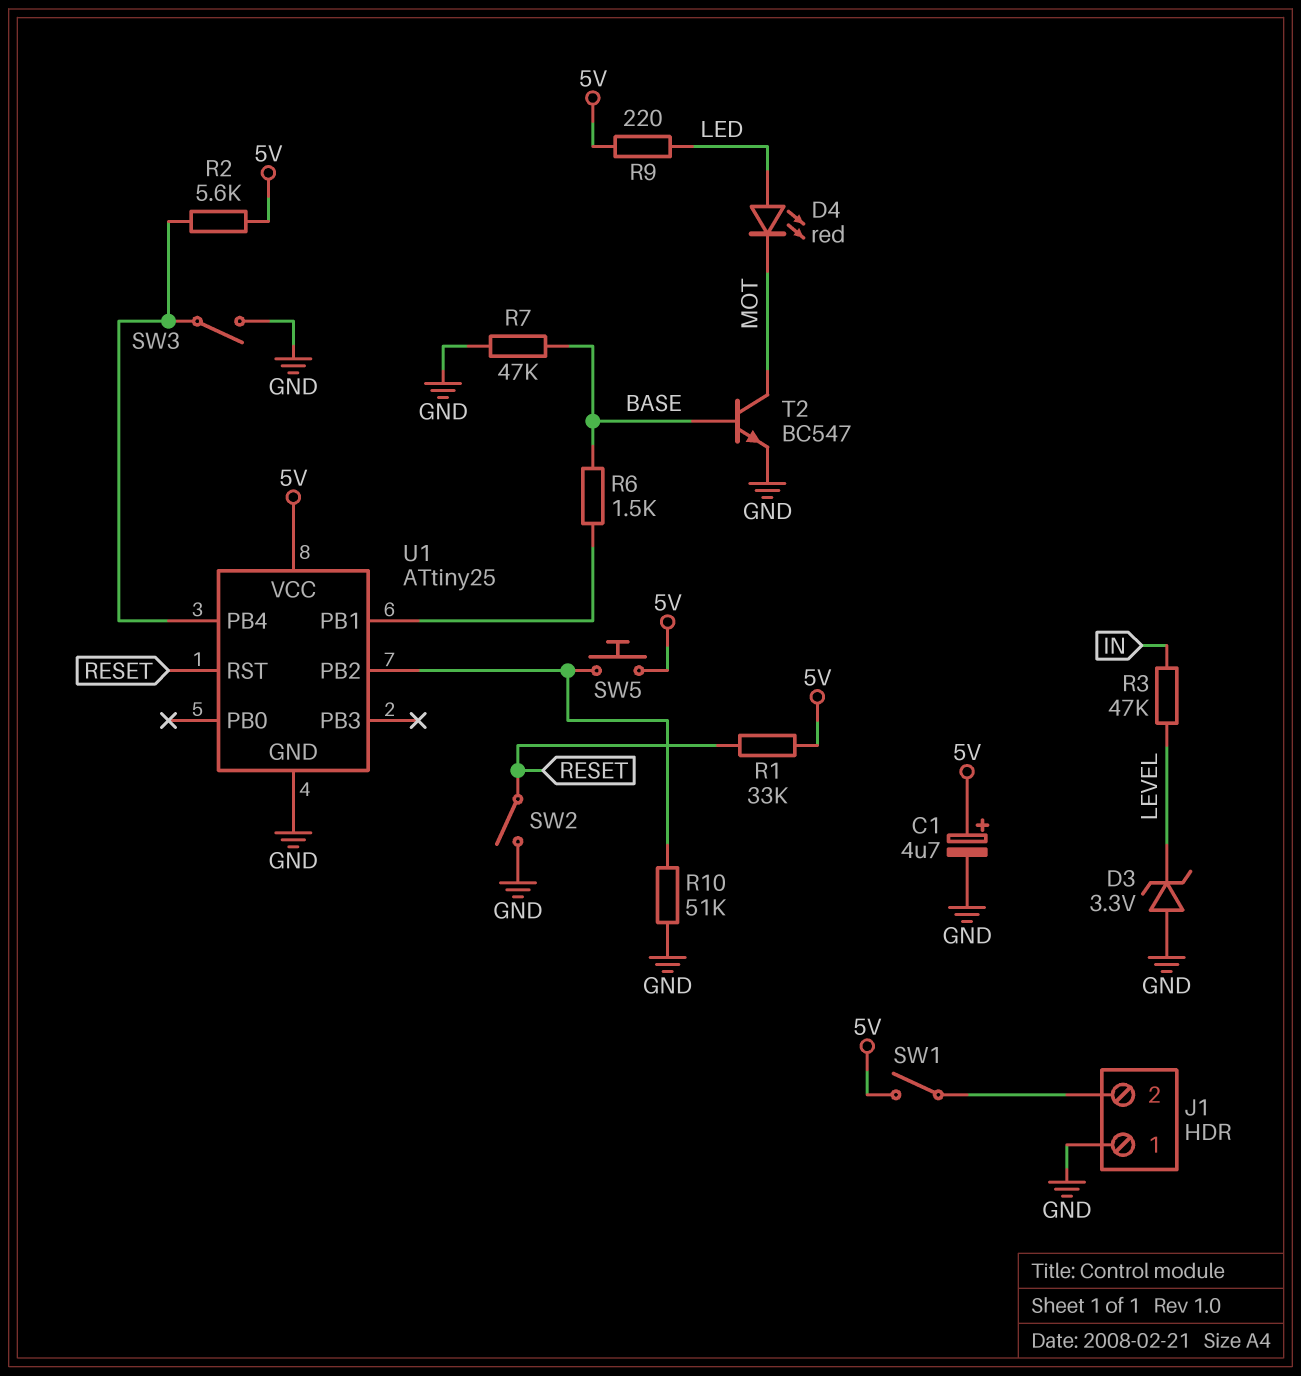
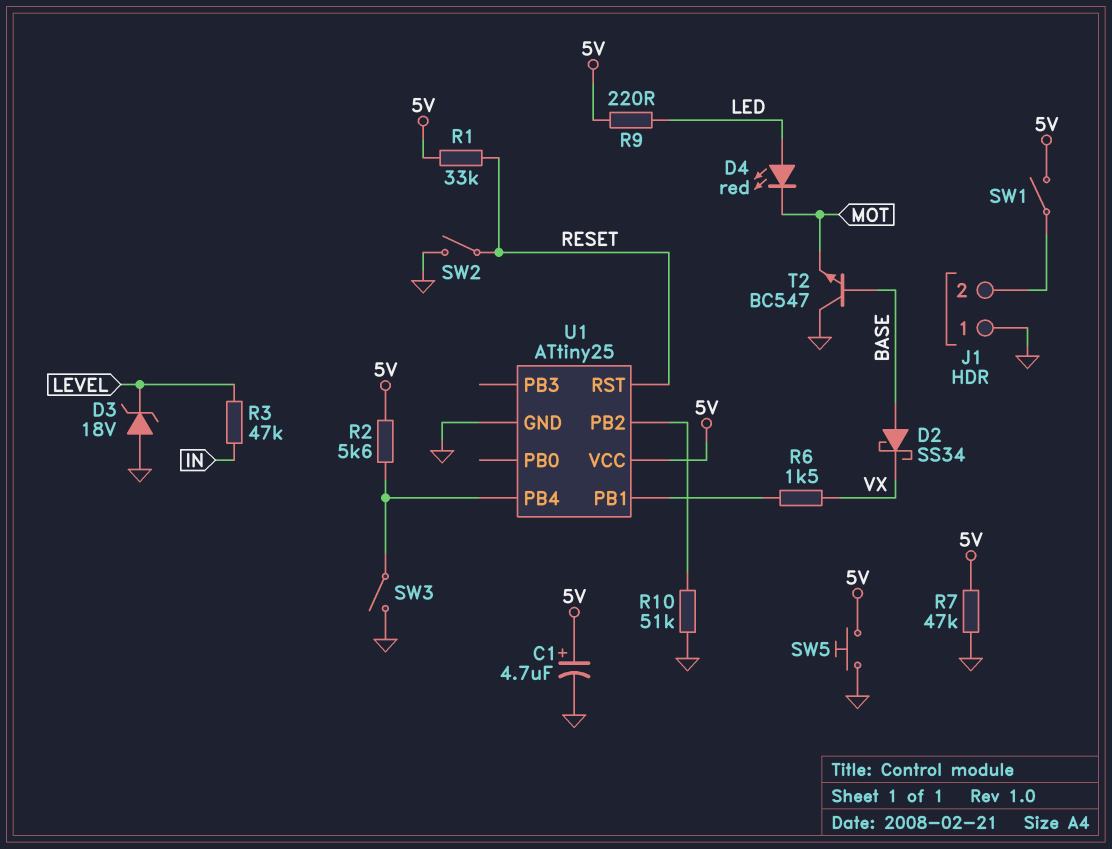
D2: none -> schottky SS34 (A BASE, K VX)
D3: zener 3.3V (A GND, K LEVEL) -> zener 18V (A GND, K LEVEL)
R6: 1.5k (BASE, U1/PB1) -> 1.5k (U1/PB1, VX)
R7: 47k (BASE, GND) -> 47k (5V, GND)
SW5: button (5V, U1/PB2) -> button (5V, GND)
T2: NPN BC547 (B BASE, C MOT, E GND) -> NPN BC547 (B BASE, C GND, E MOT)

